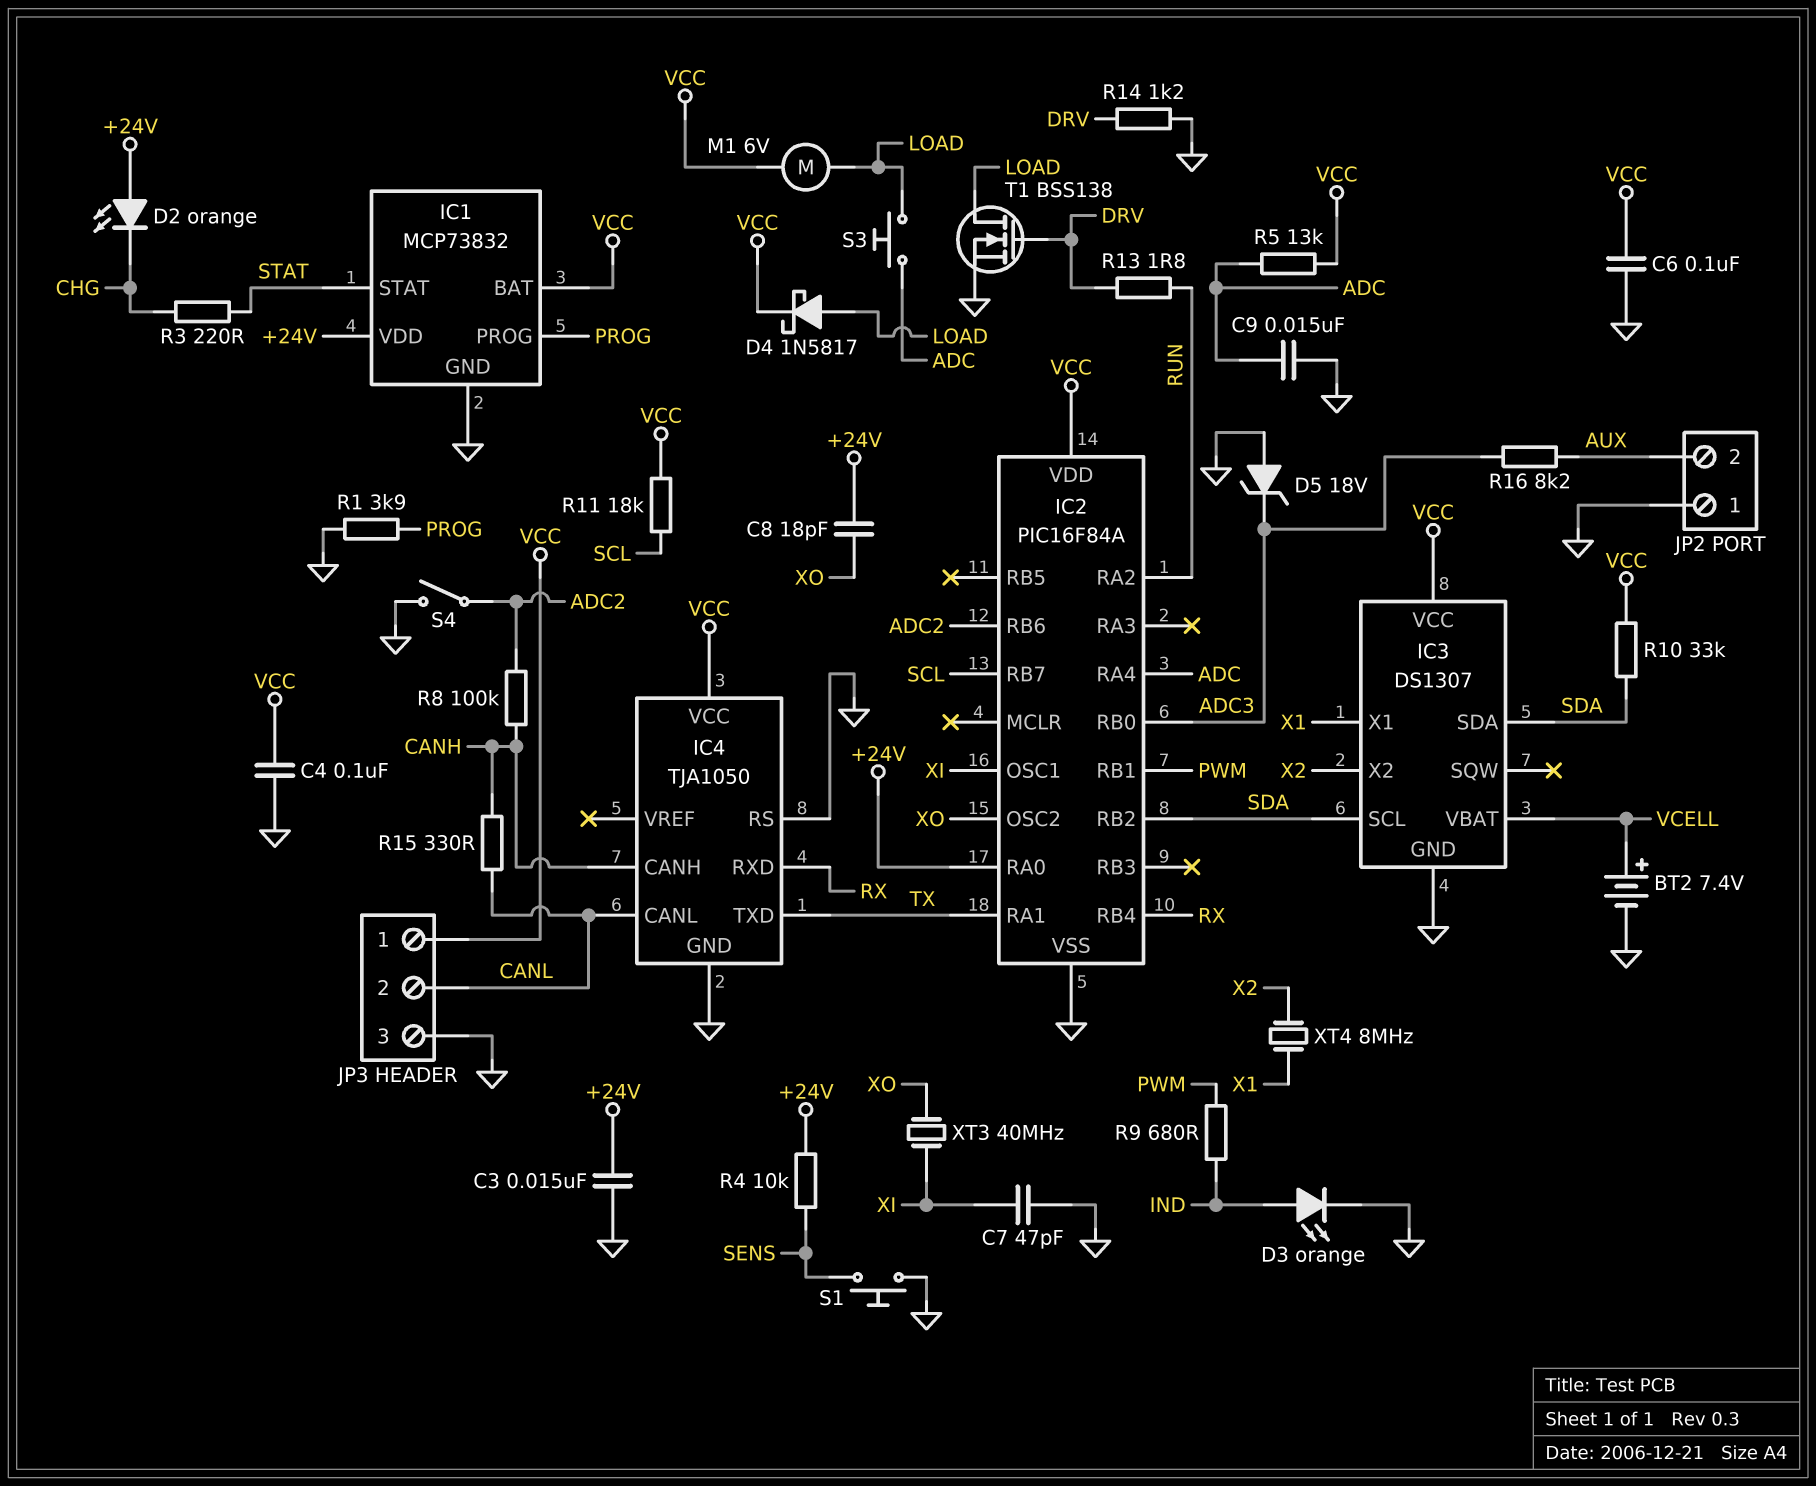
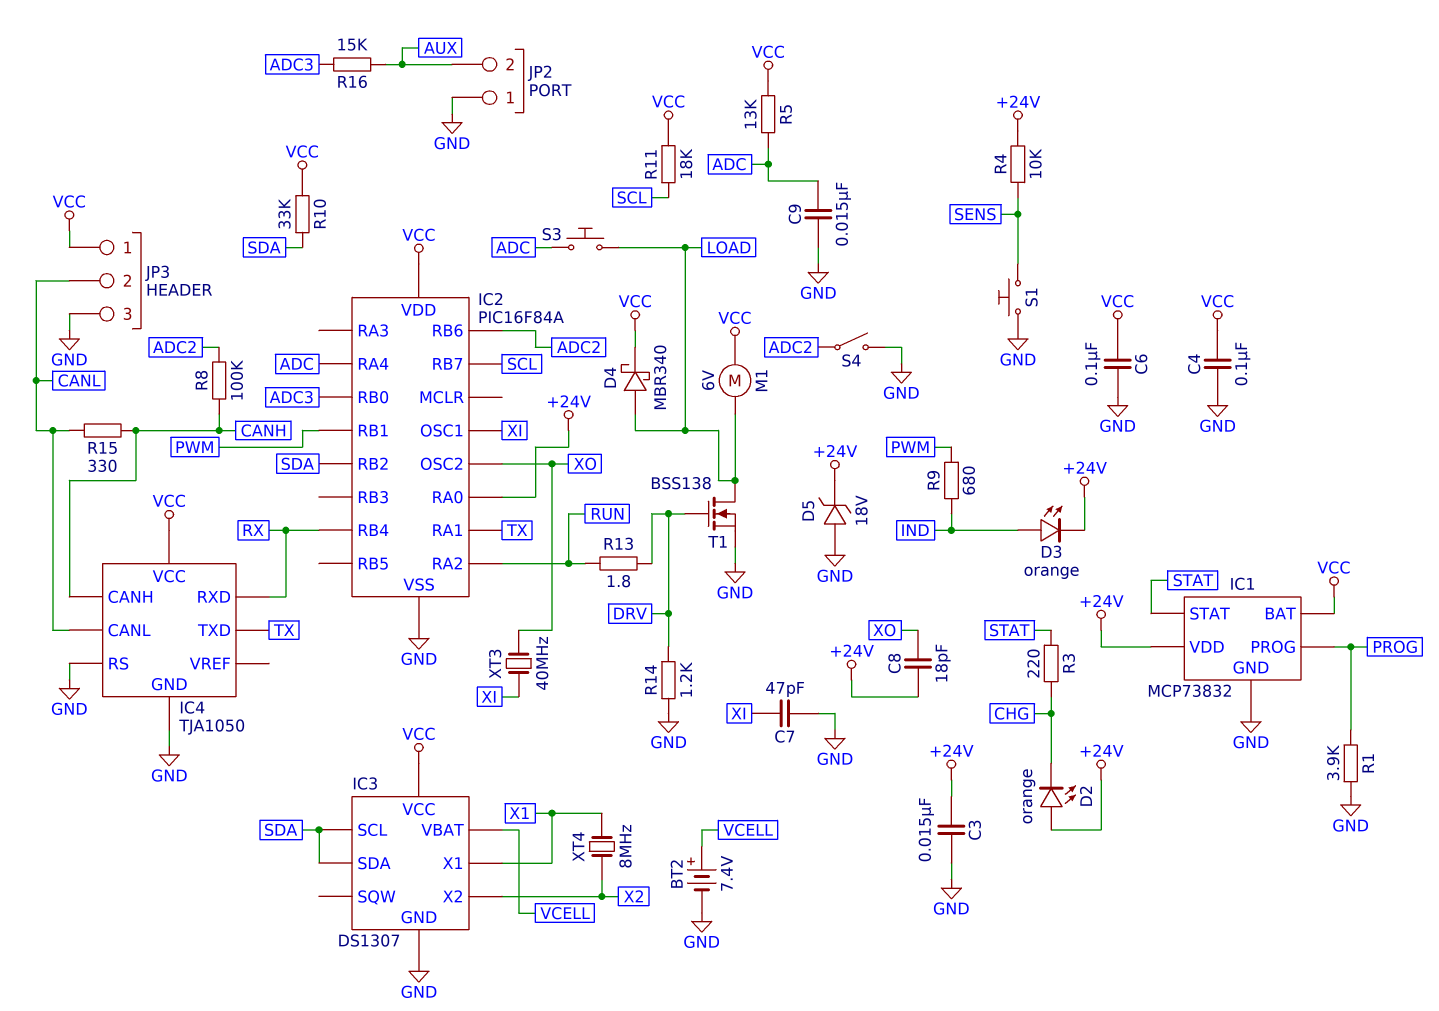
D3: LED orange (A IND, K GND) -> LED orange (A IND, K +24V)
D4: schottky 1N5817 (A LOAD, K VCC) -> schottky MBR340 (A LOAD, K VCC)
D5: zener 18V (A GND, K ADC3) -> zener 18V (A GND, K +24V)
R16: 8.2k (ADC3, AUX) -> 15k (ADC3, AUX)

